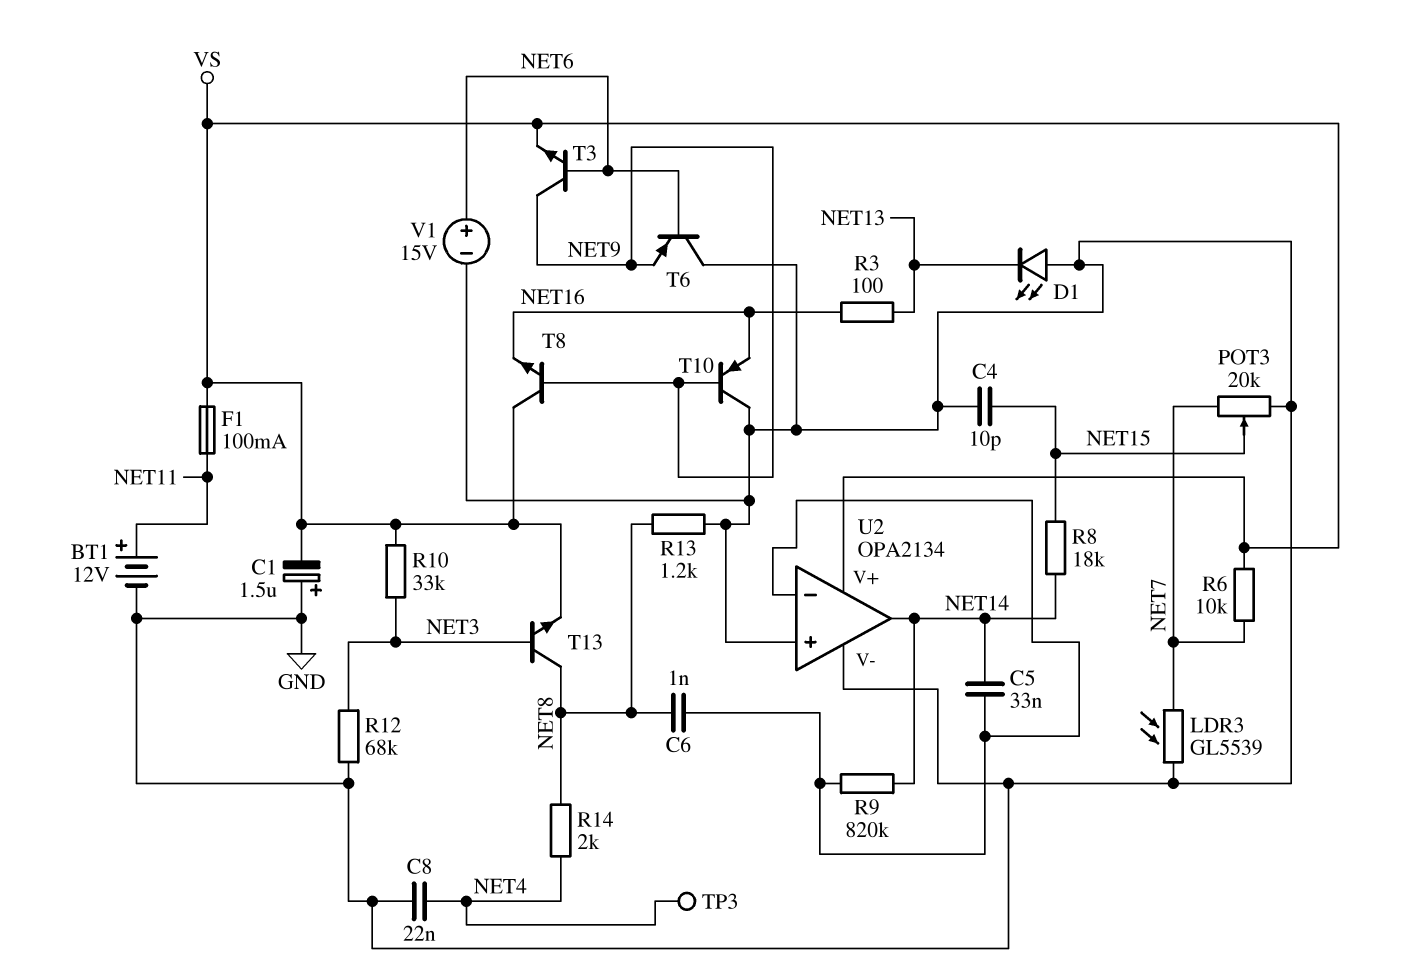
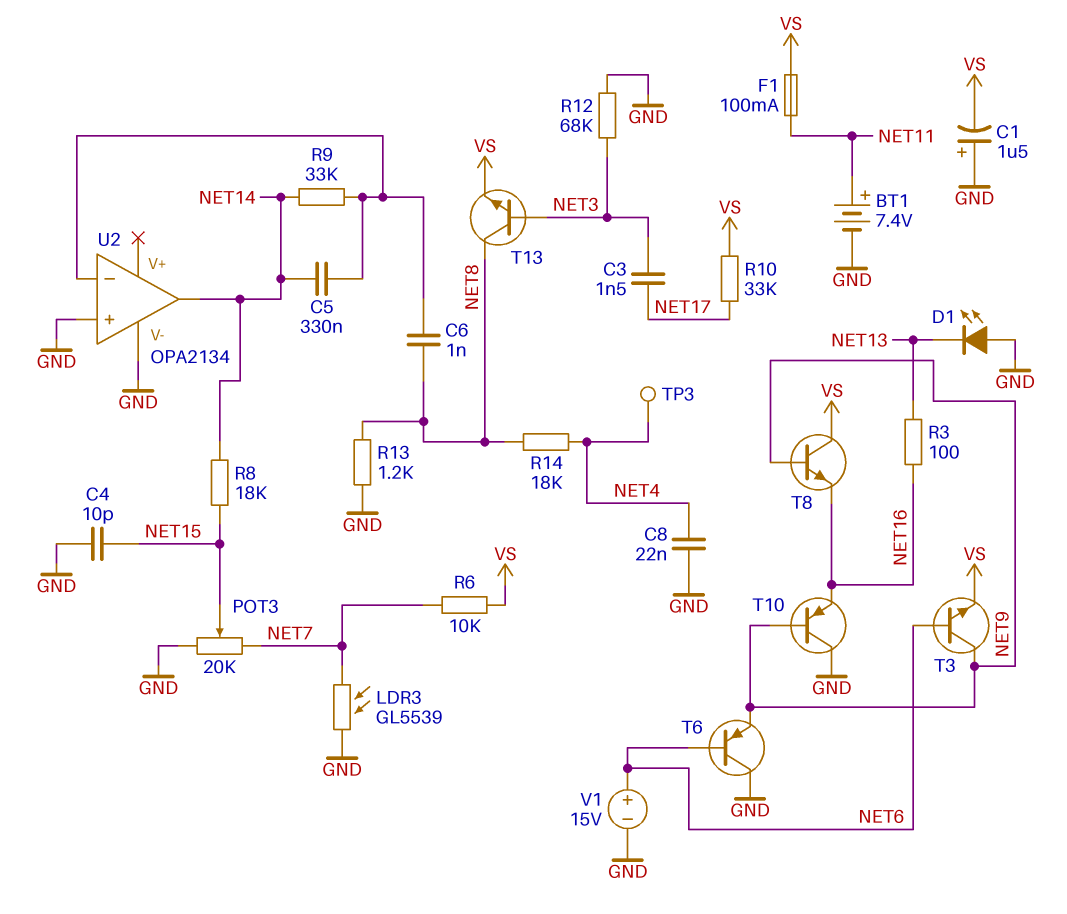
BT1: 12V (plus NET11, minus GND) -> 7.4V (plus NET11, minus GND)
C3: none -> 1.5nF (NET3, NET17)
C5: 33nF (NET14, U2/in-) -> 330nF (NET14, U2/in-)
R9: 820k (NET14, U2/in-) -> 33k (NET14, U2/in-)
R10: 33k (NET3, VS) -> 33k (NET17, VS)
R14: 2k (NET4, NET8) -> 18k (NET4, NET8)
U2 pin V+: VS -> none

